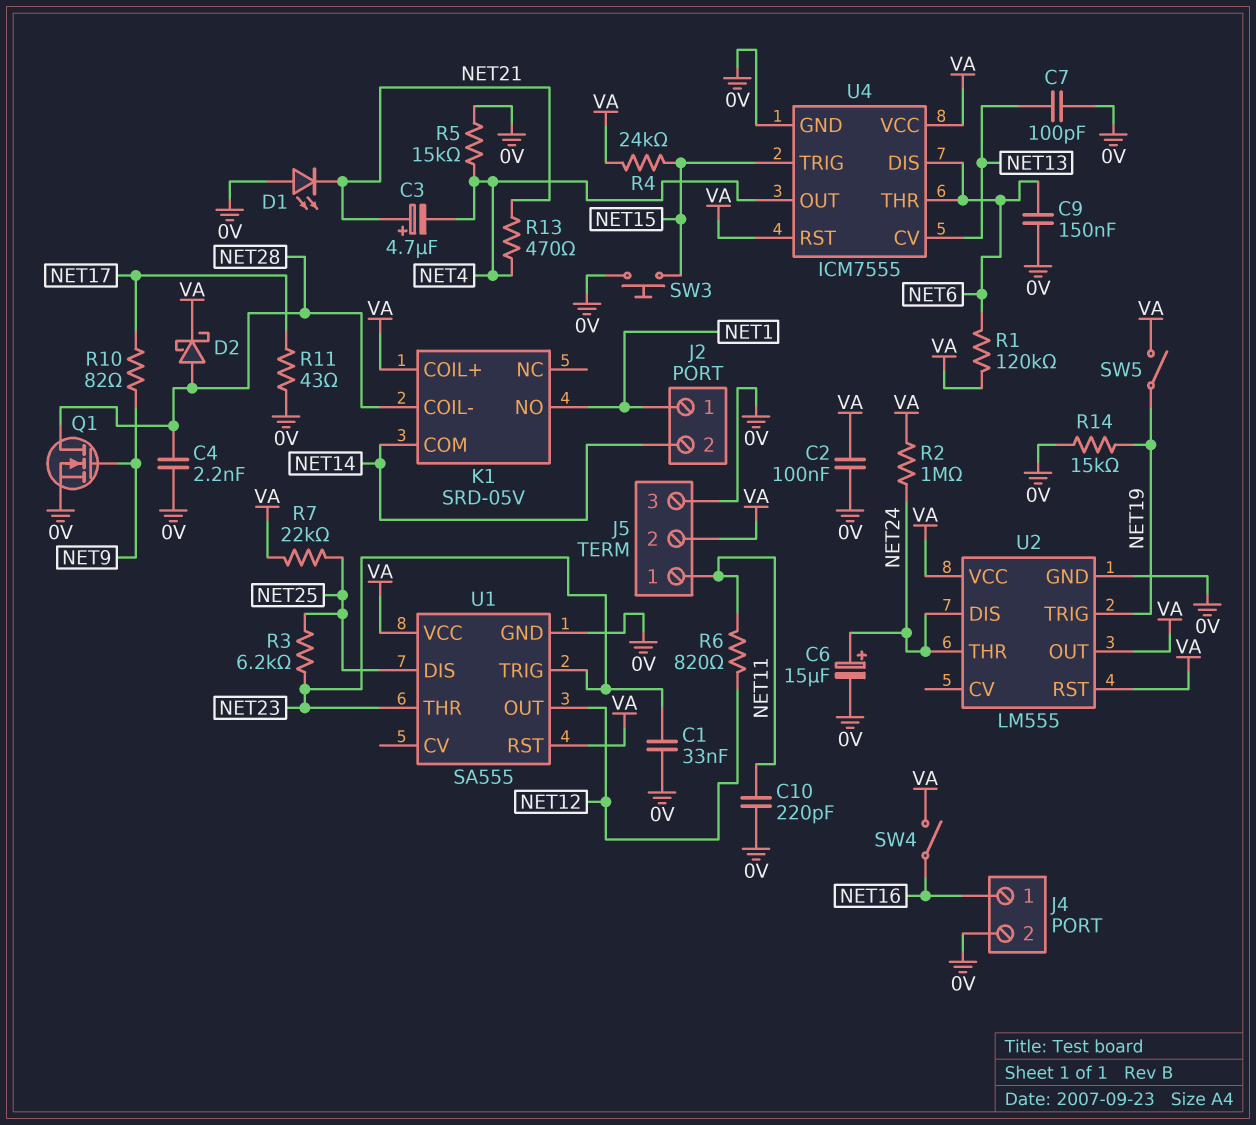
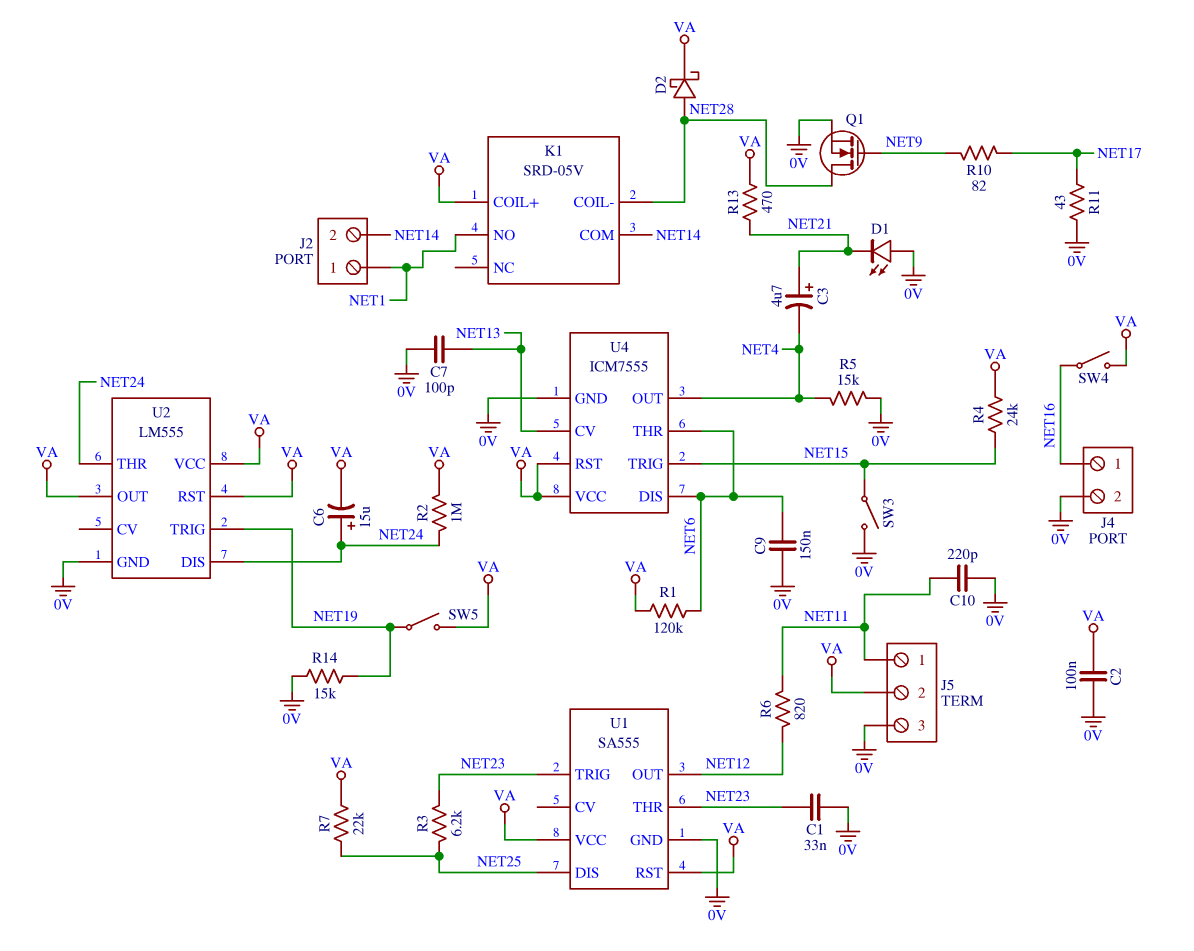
C4: 2.2nF (0V, NET28) -> none
C6: 15uF (plus NET24, minus 0V) -> 15uF (plus NET24, minus VA)
R13: 470 (NET4, NET21) -> 470 (NET21, VA)
SW3: button (0V, NET15) -> switch (0V, NET15)

